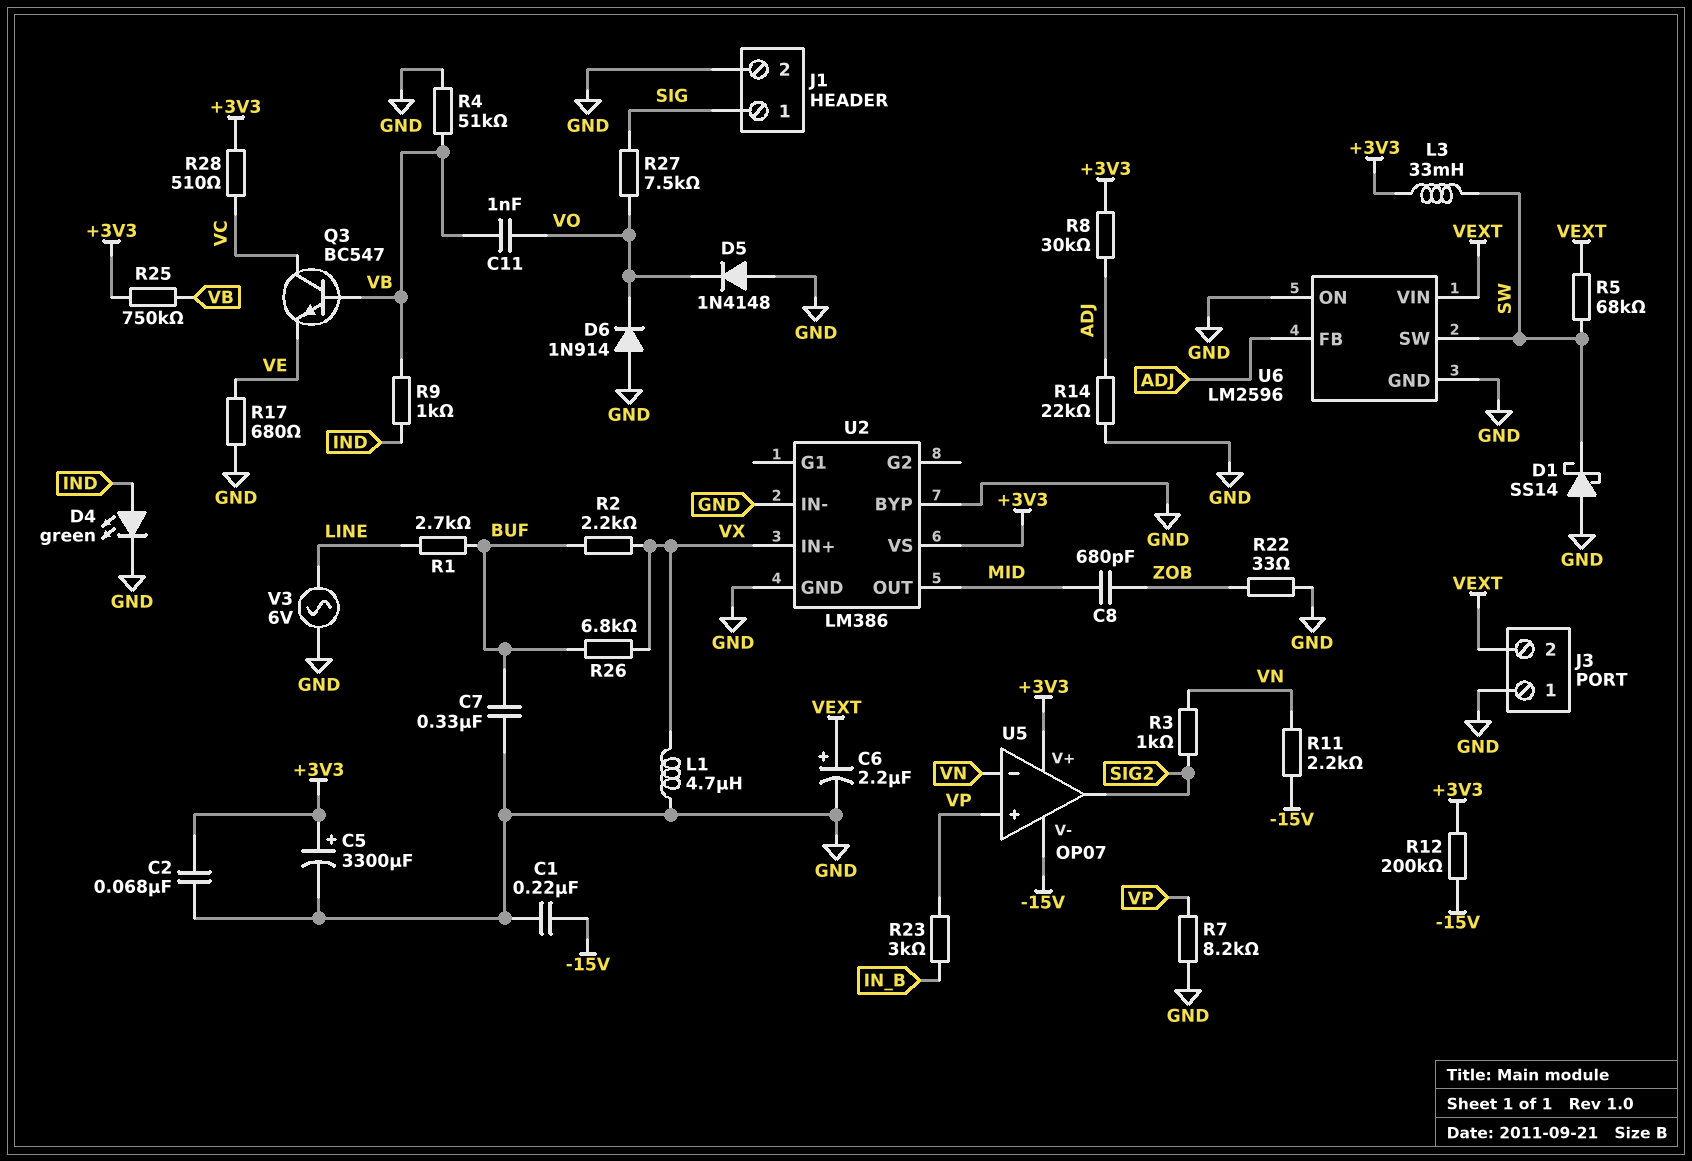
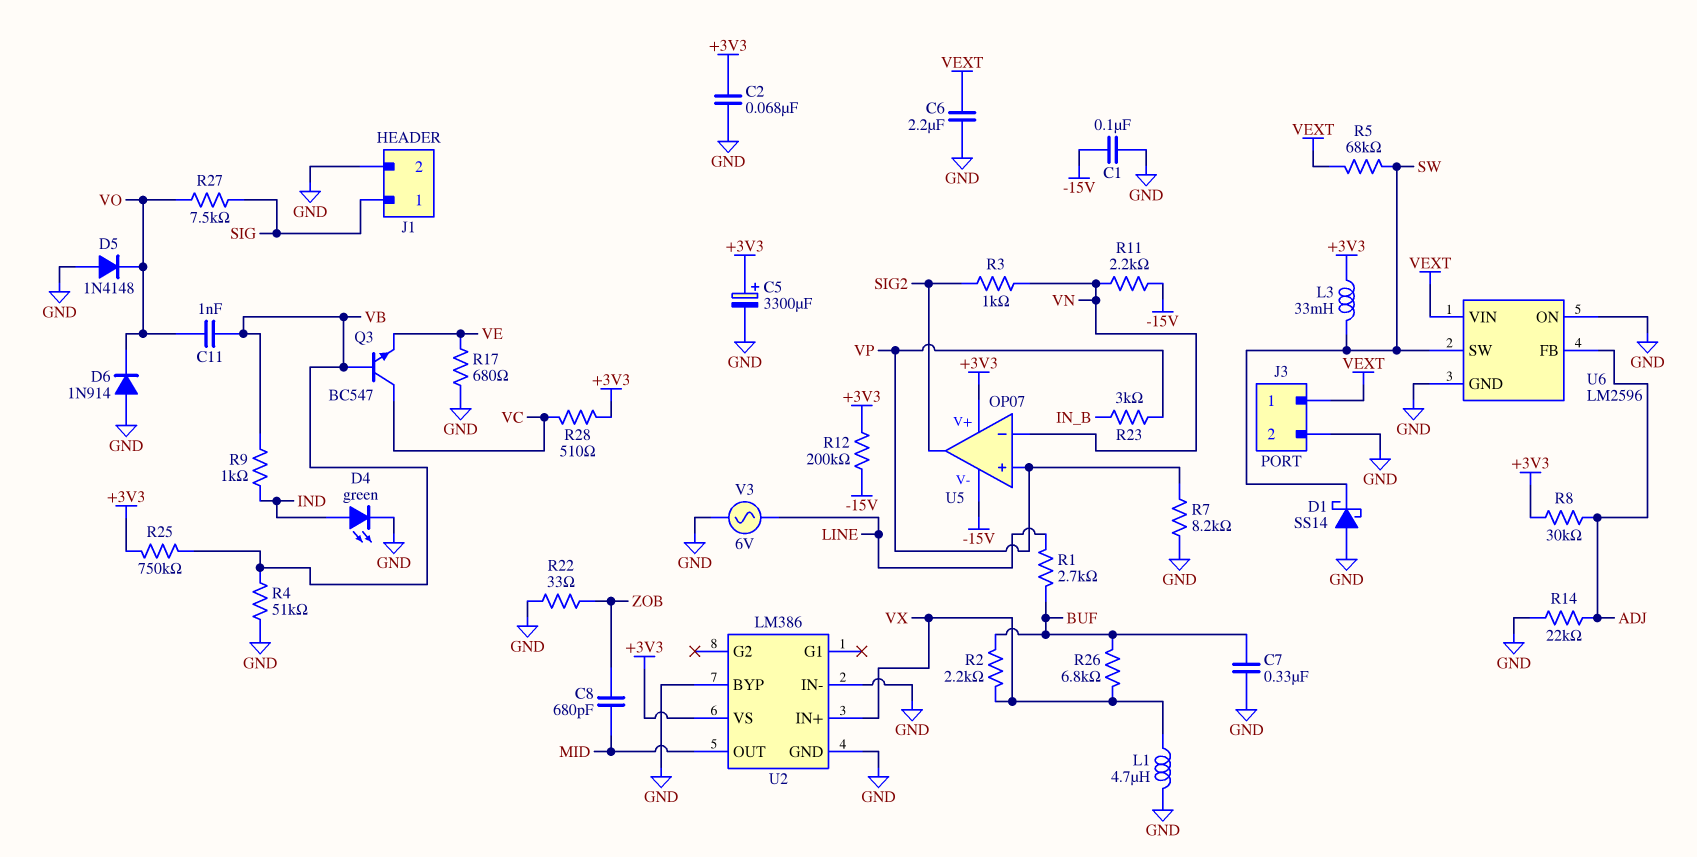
C1: 220nF (-15V, GND) -> 100nF (-15V, GND)
C6: 2.2uF (plus VEXT, minus GND) -> 2.2uF (GND, VEXT)
J3 pin 1: GND -> VEXT
J3 pin 2: VEXT -> GND

